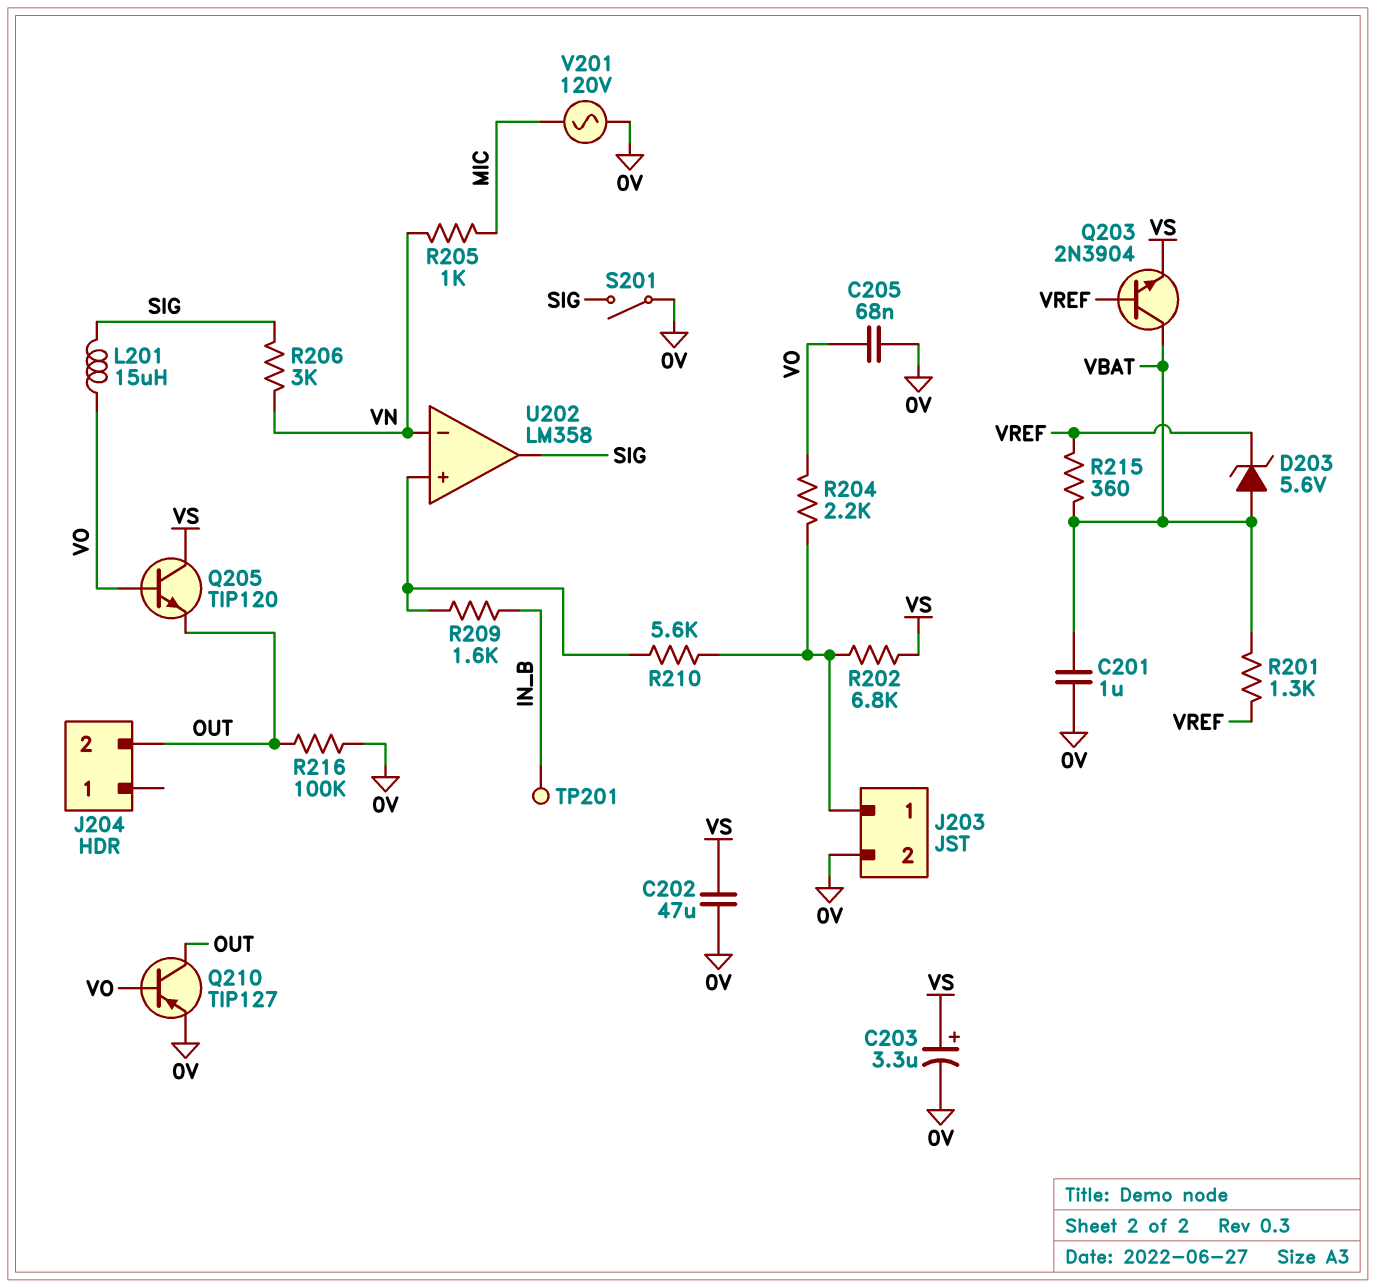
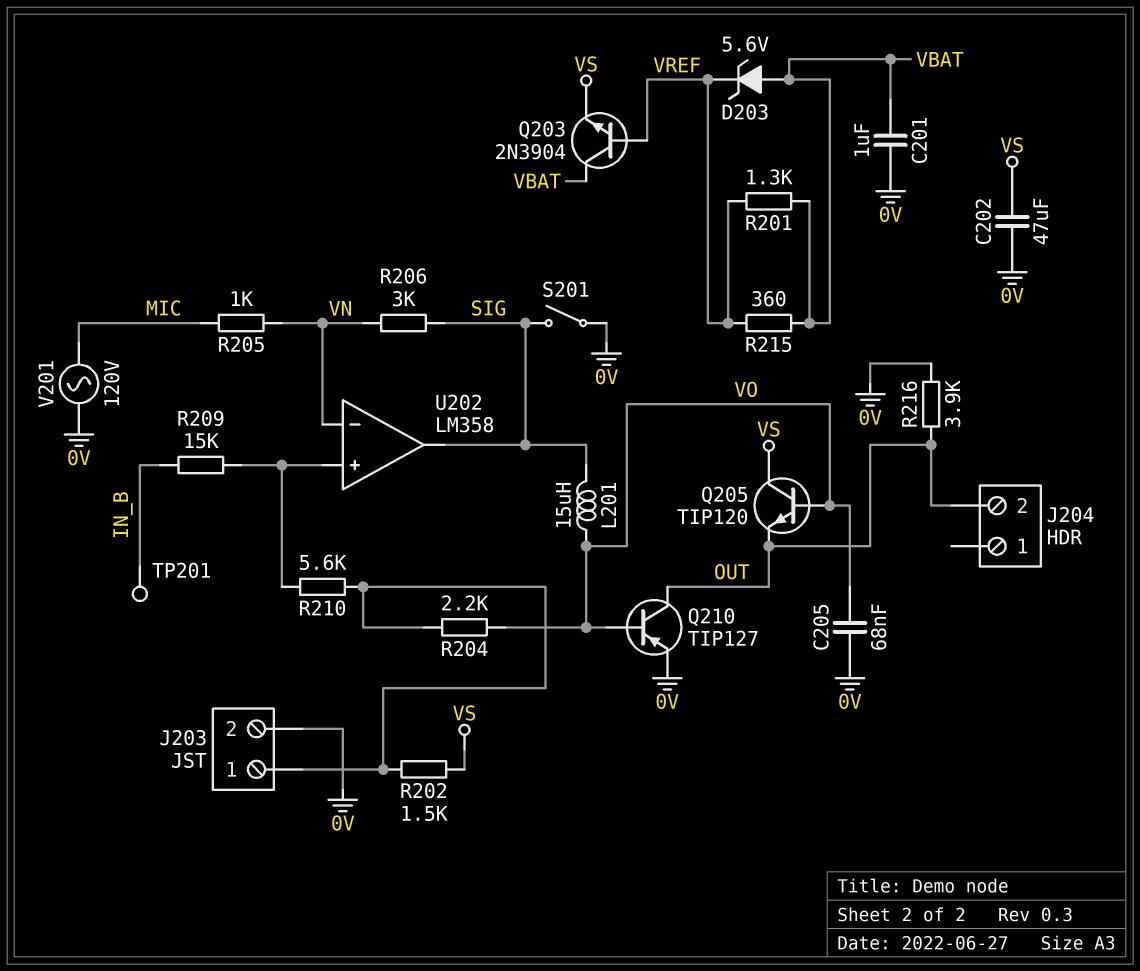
C203: 3.3uF (plus VS, minus 0V) -> none
R202: 6.8k (J203/1, VS) -> 1.5k (J203/1, VS)
R209: 1.6k (IN_B, U202/in+) -> 15k (IN_B, U202/in+)
R216: 100k (0V, OUT) -> 3.9k (0V, OUT)

